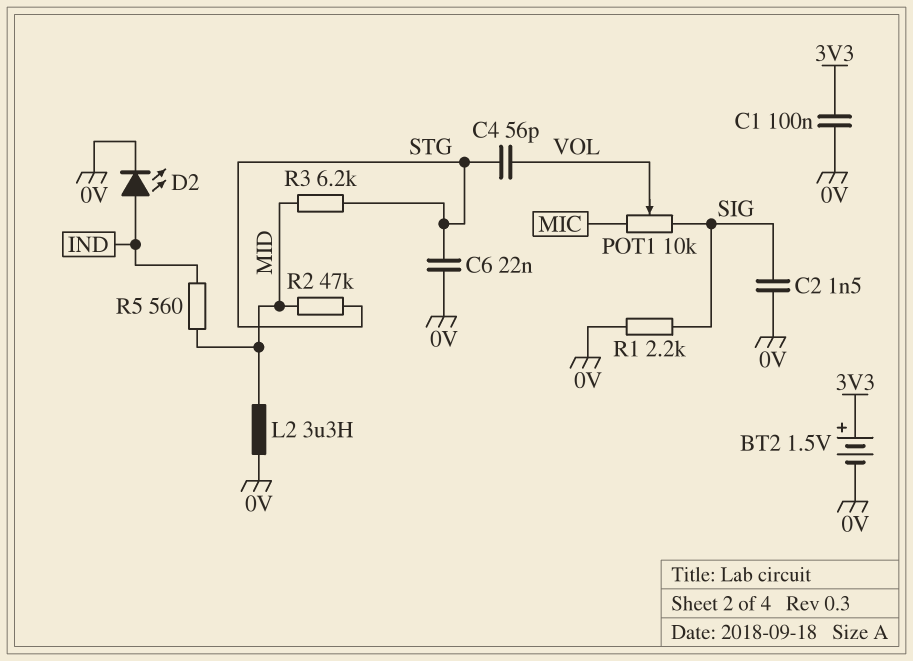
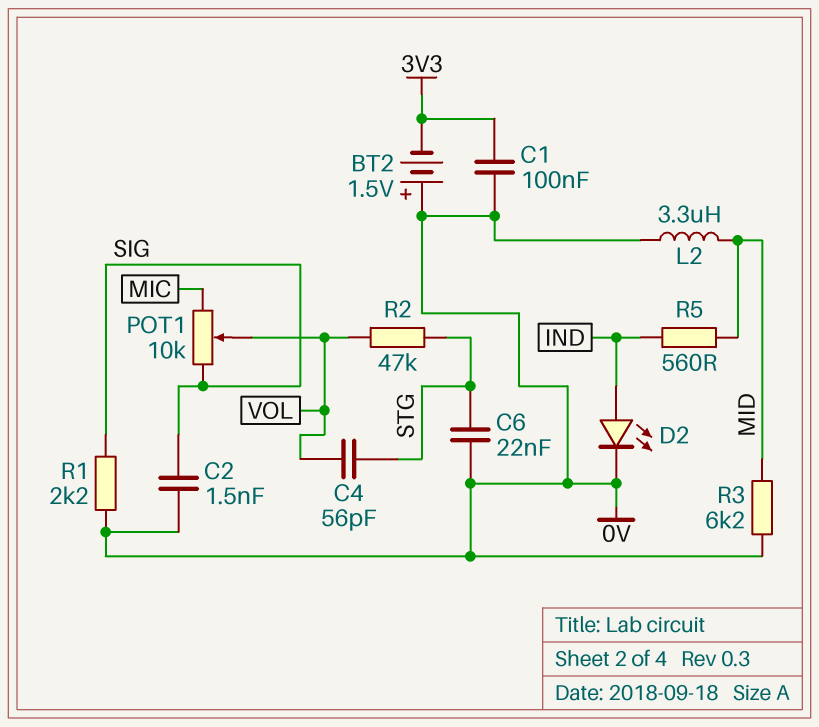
BT2: 1.5V (plus 3V3, minus 0V) -> 1.5V (plus 0V, minus 3V3)
R2: 47k (MID, STG) -> 47k (STG, VOL)
R3: 6.2k (MID, STG) -> 6.2k (0V, MID)

